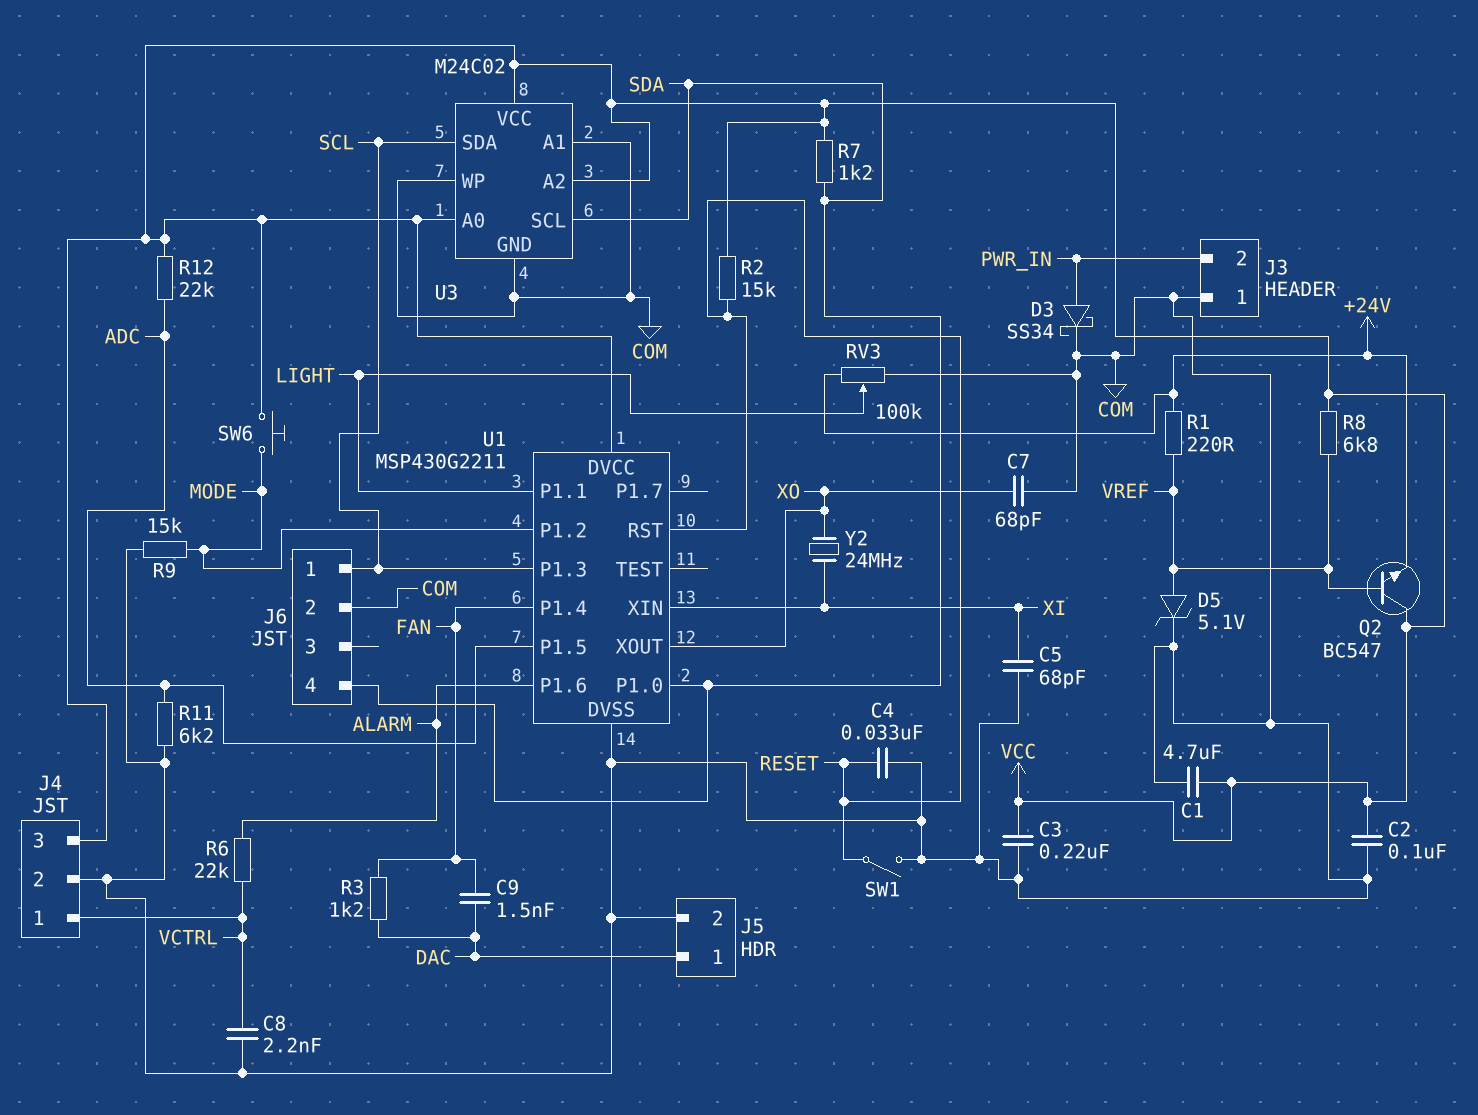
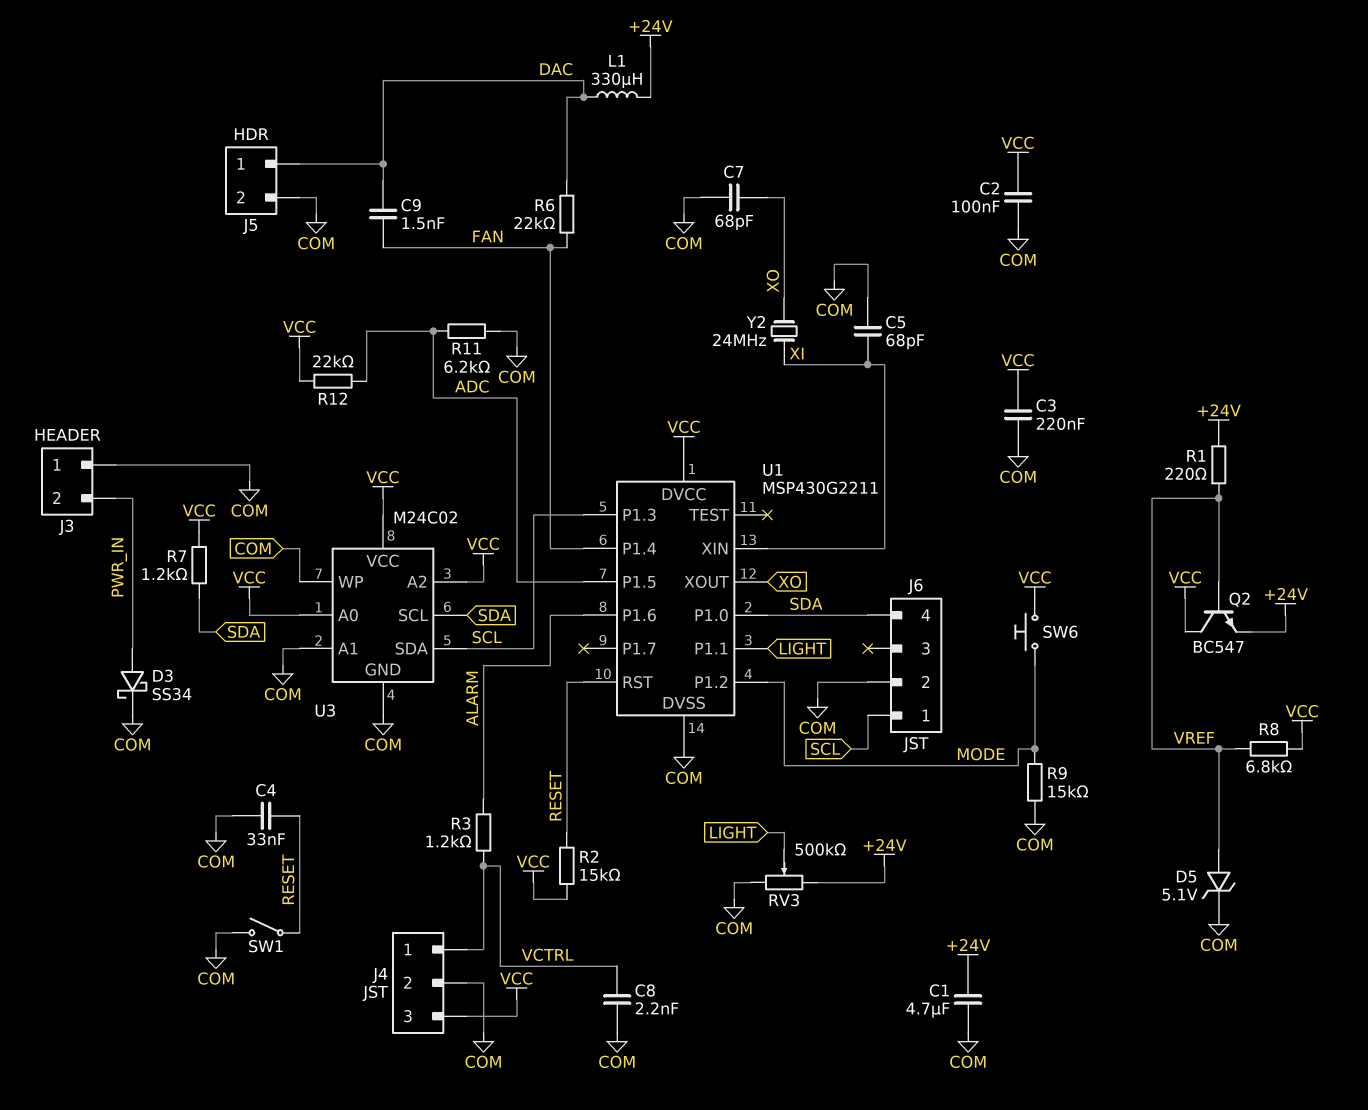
C1: 4.7uF (COM, VCC) -> 4.7uF (+24V, COM)
L1: none -> 330uH (+24V, DAC)
R3: 1.2k (DAC, FAN) -> 1.2k (ALARM, VCTRL)
R6: 22k (ALARM, VCTRL) -> 22k (DAC, FAN)
RV3: 100k (+24V, COM, wiper LIGHT) -> 500k (+24V, COM, wiper LIGHT)

